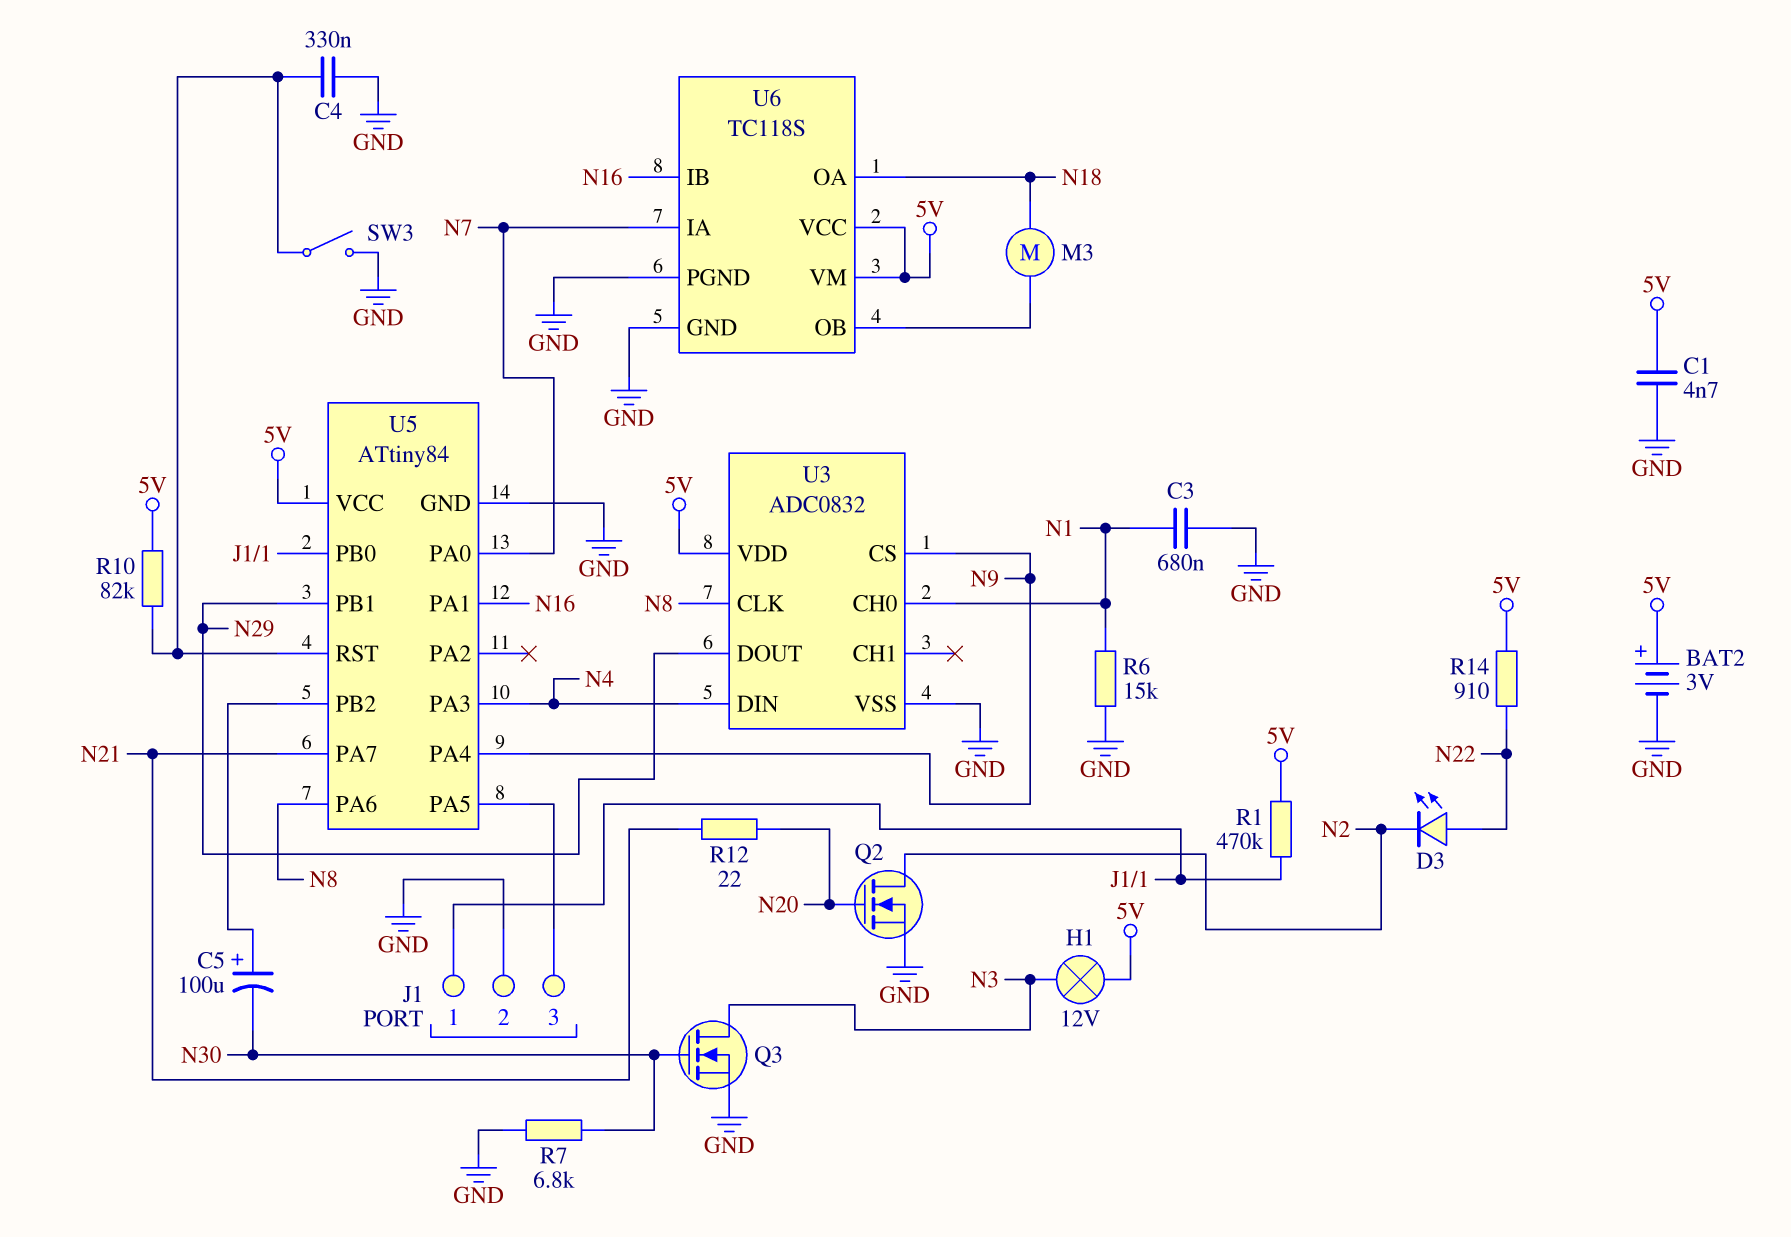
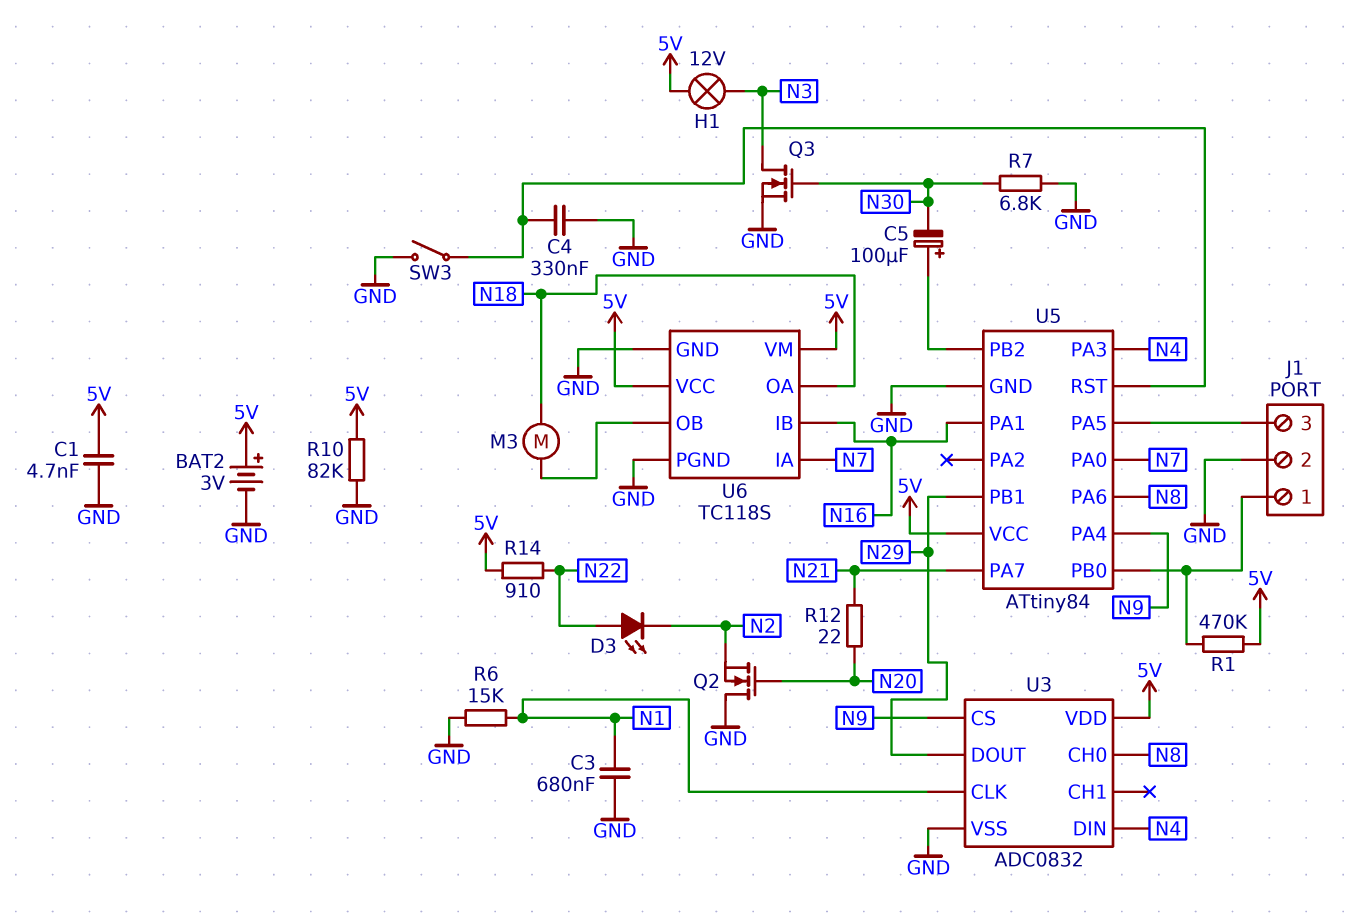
Q2: NMOS (G N20, D N2, S GND) -> NMOS (G N20, D GND, S N2)
R10: 82k (5V, U5/RST) -> 82k (5V, GND)
U3 pin CH0: N1 -> N8
U3 pin CLK: N8 -> N1

